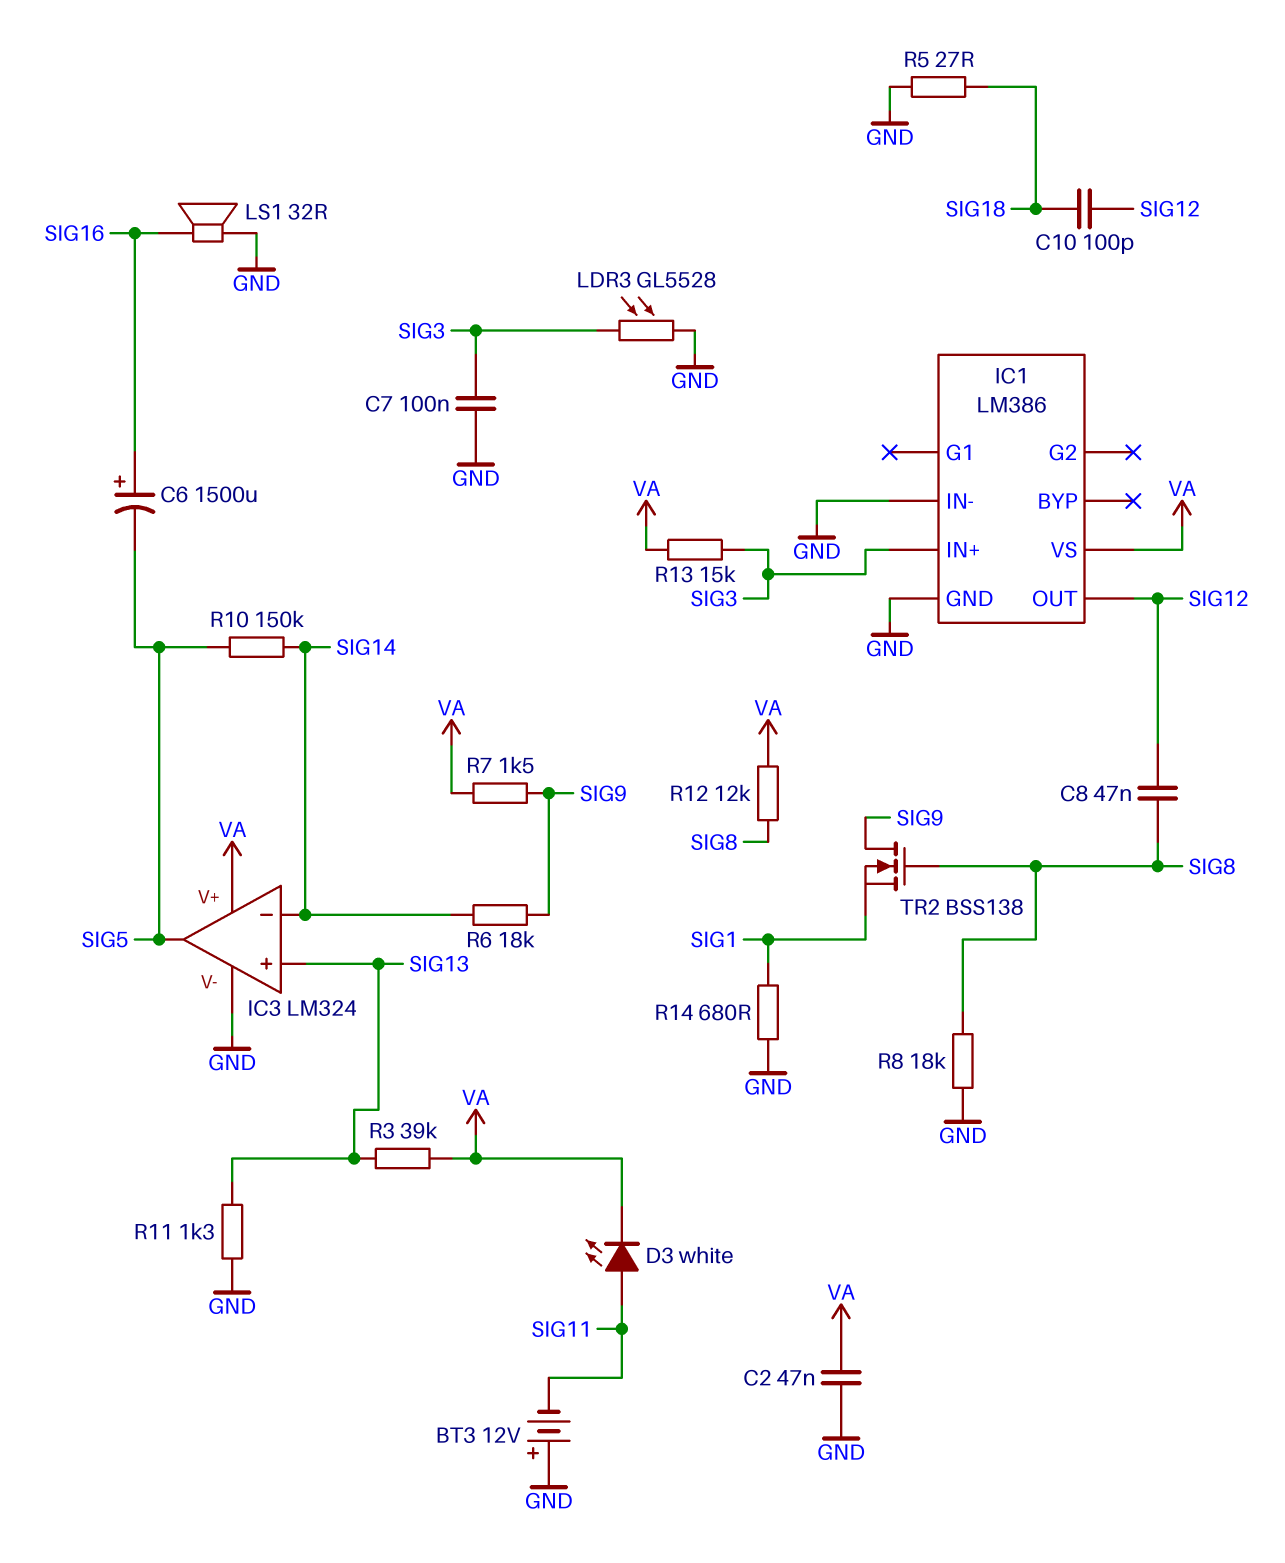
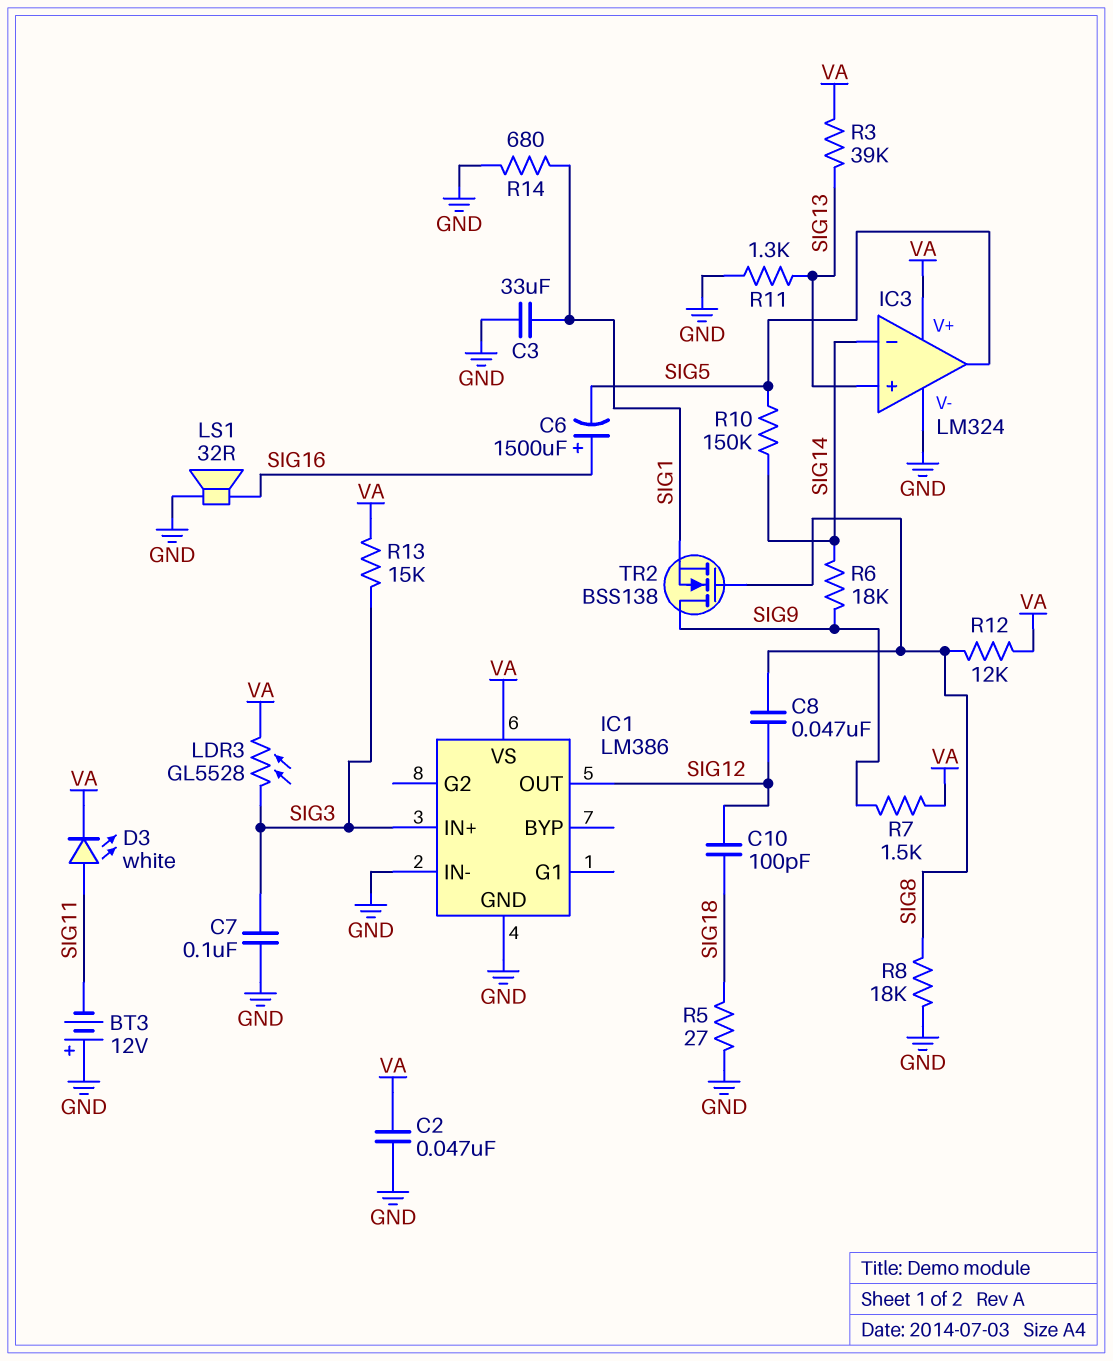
C3: none -> 33uF (GND, SIG1)
LDR3: GL5528 (GND, SIG3) -> GL5528 (SIG3, VA)

